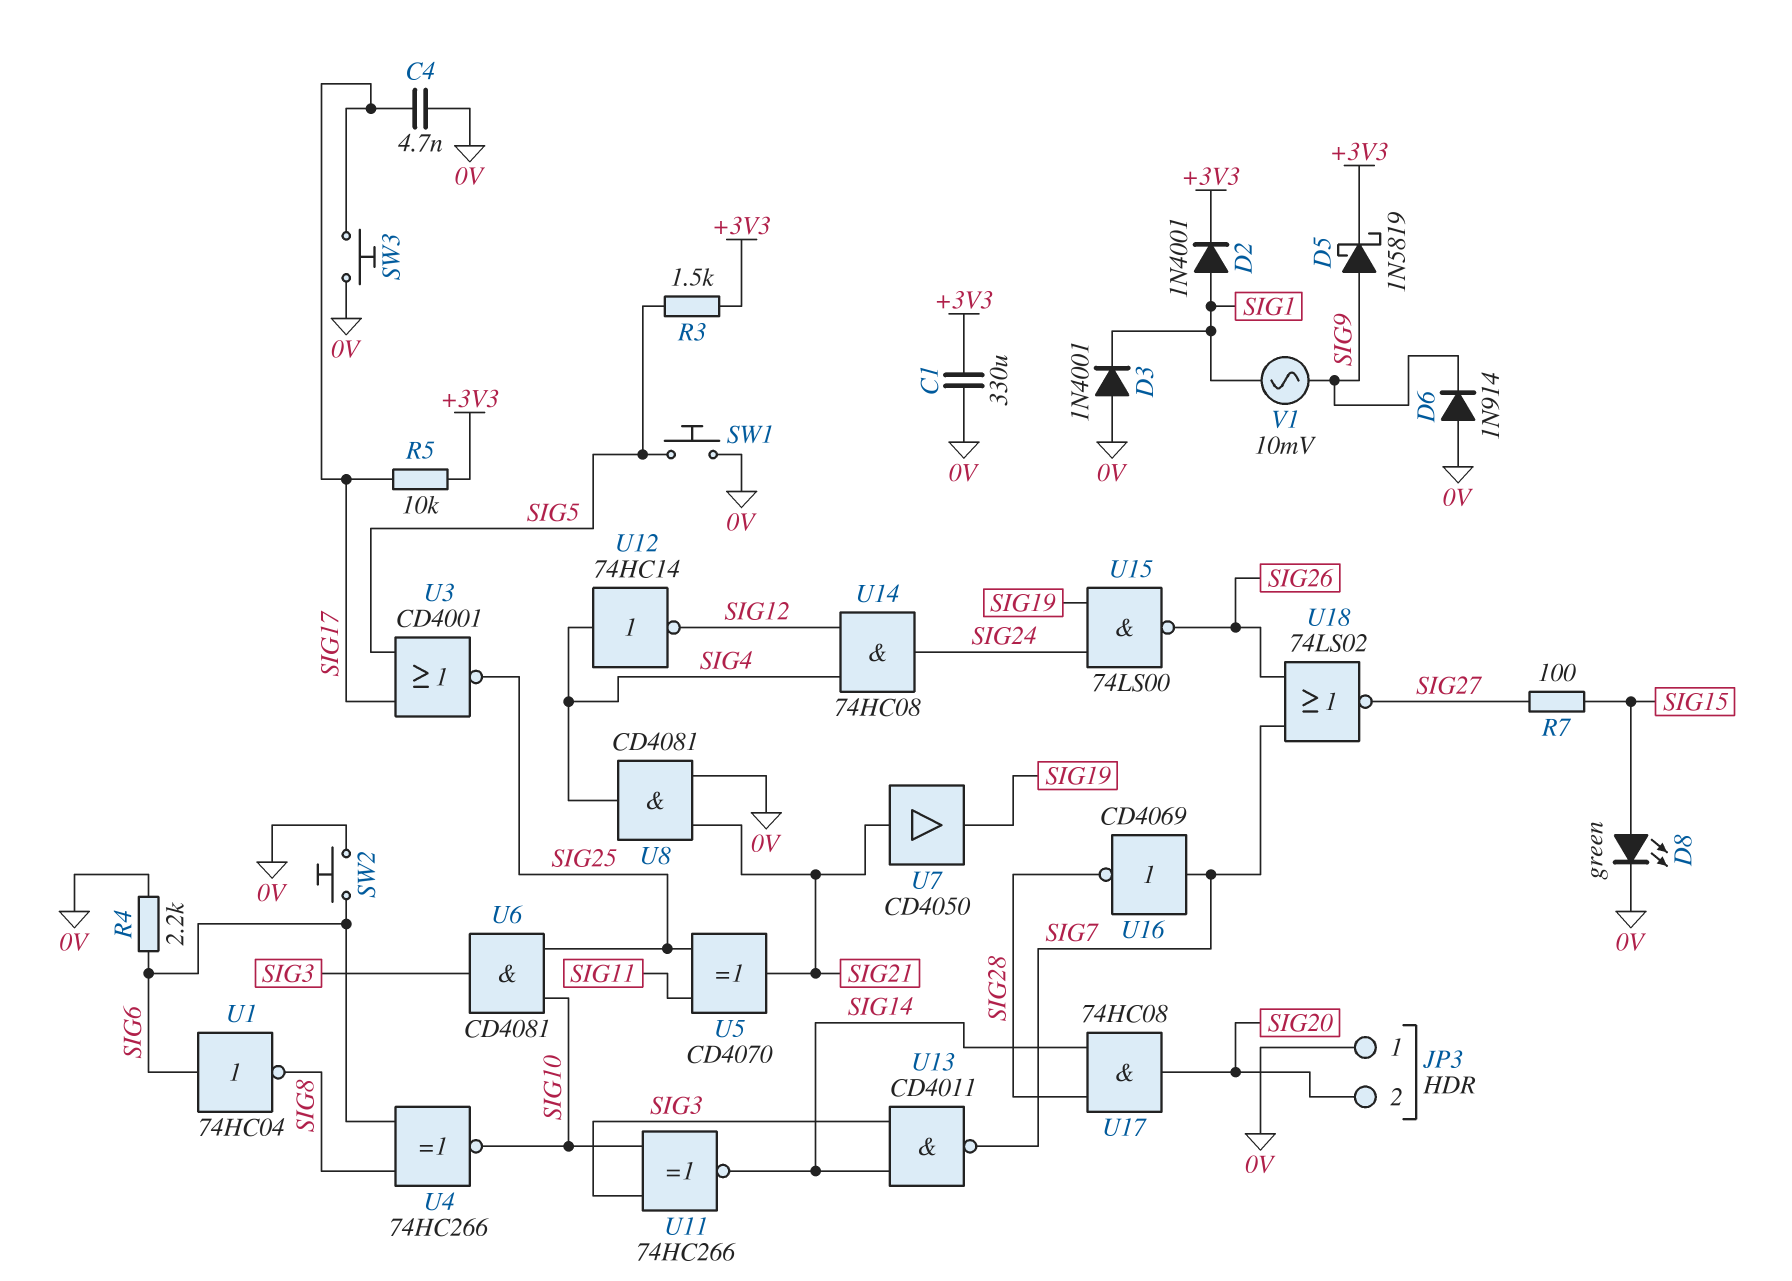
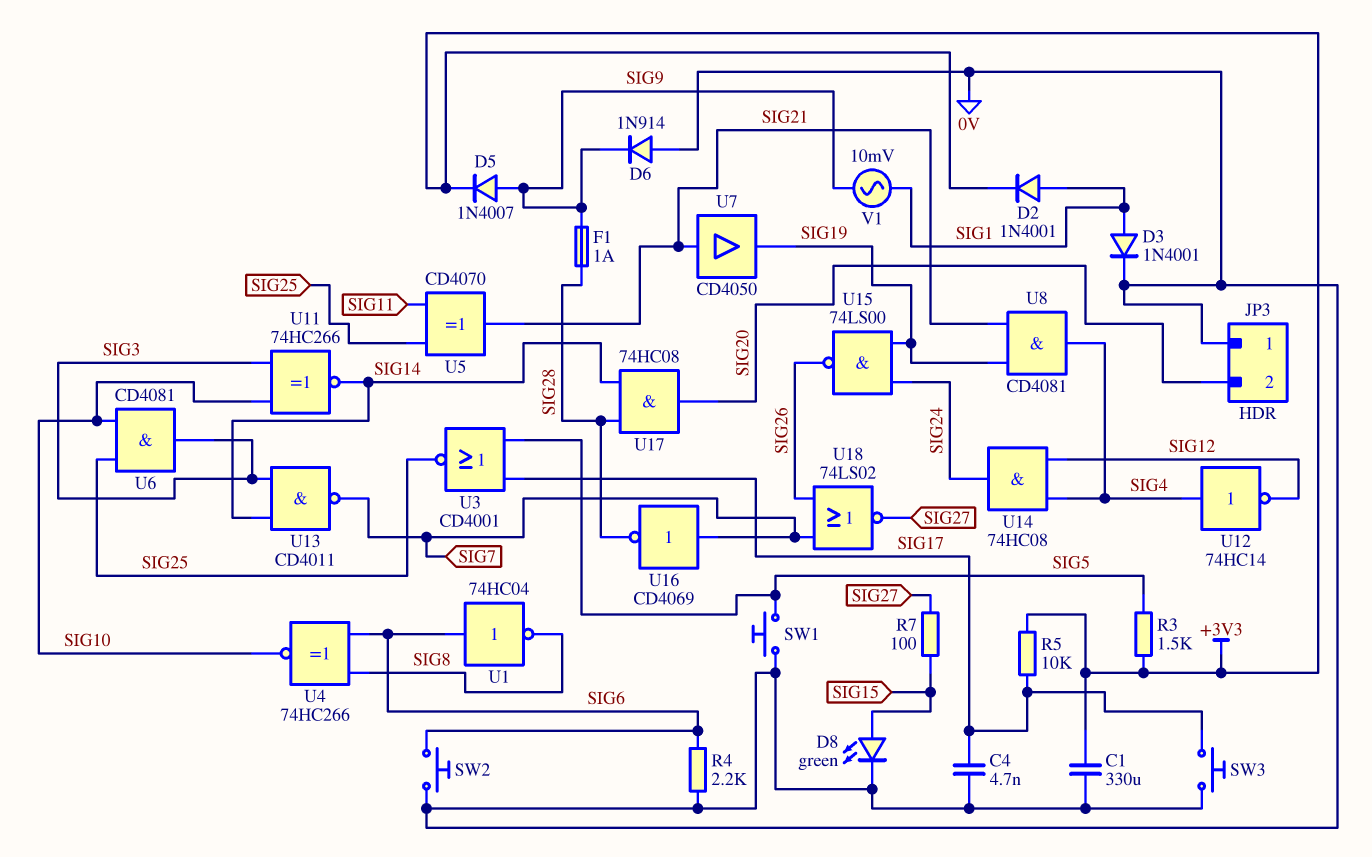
D3: diode 1N4001 (A 0V, K SIG1) -> diode 1N4001 (A SIG1, K 0V)
D5: schottky 1N5819 (A SIG9, K +3V3) -> diode 1N4007 (A SIG9, K +3V3)
F1: none -> 1A (SIG9, SIG28)
U8: AND CD4081 (in 0V, in SIG21, out SIG4) -> AND CD4081 (in SIG19, in SIG21, out SIG4)

